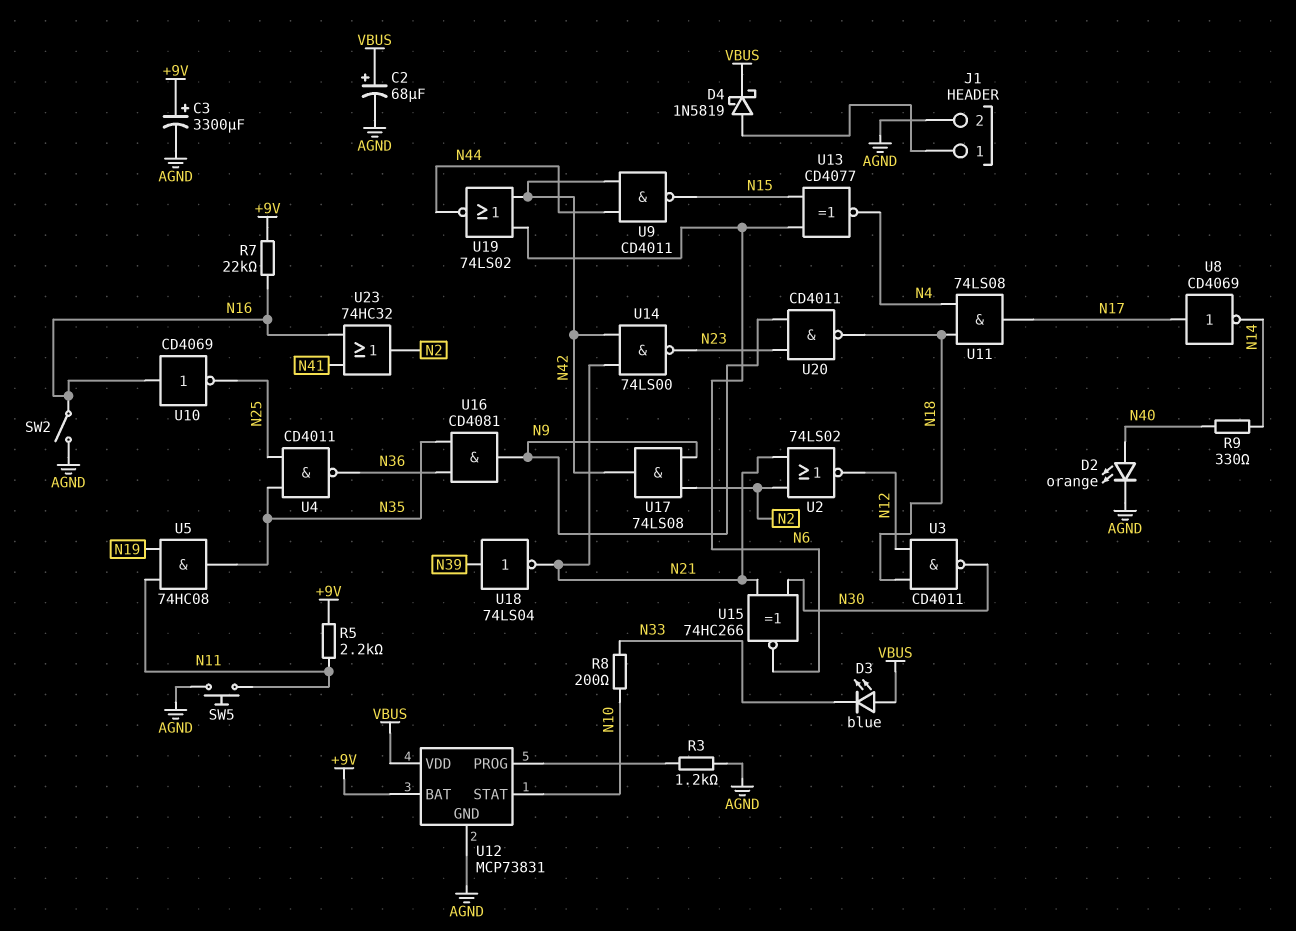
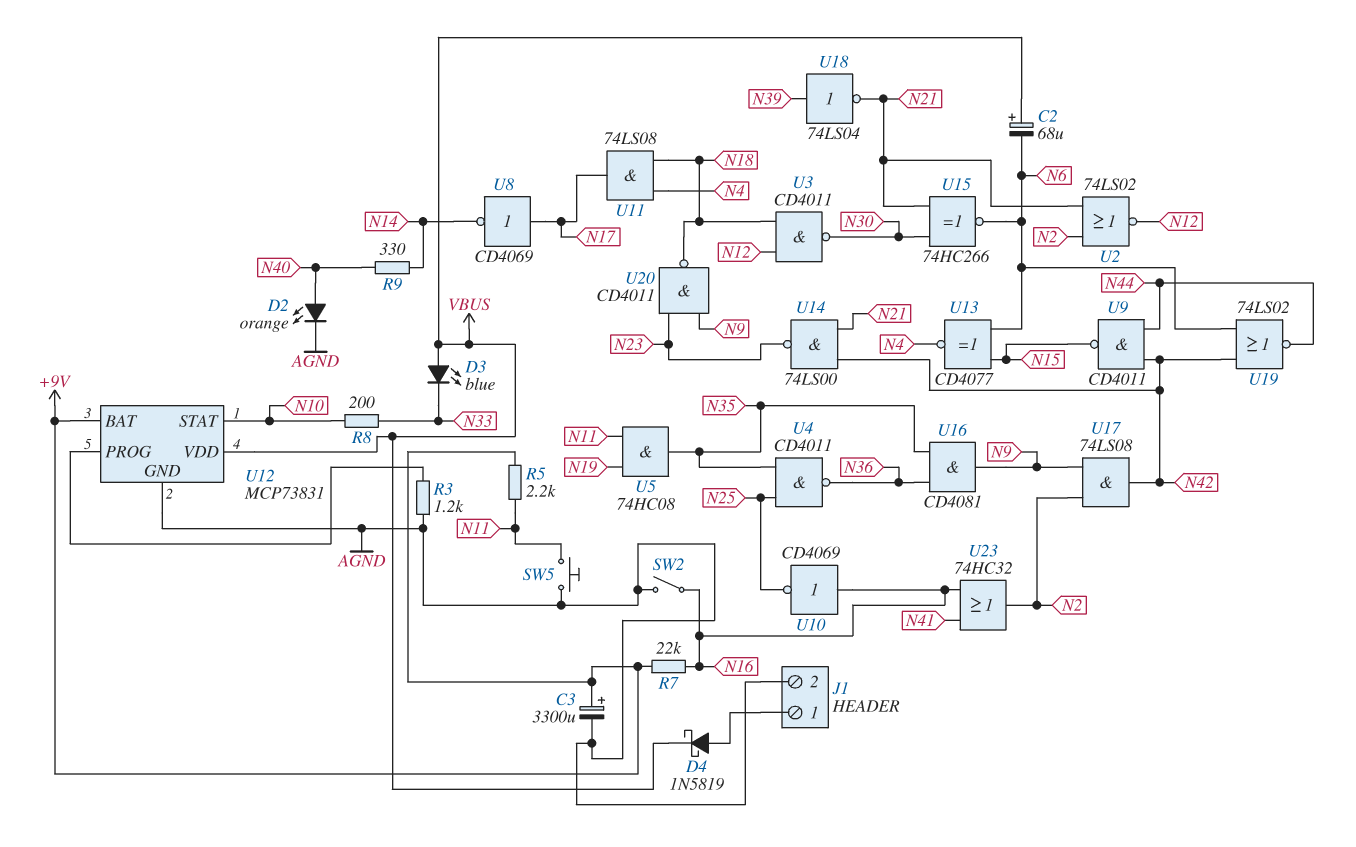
C2: 68uF (plus VBUS, minus AGND) -> 68uF (plus VBUS, minus N6)

